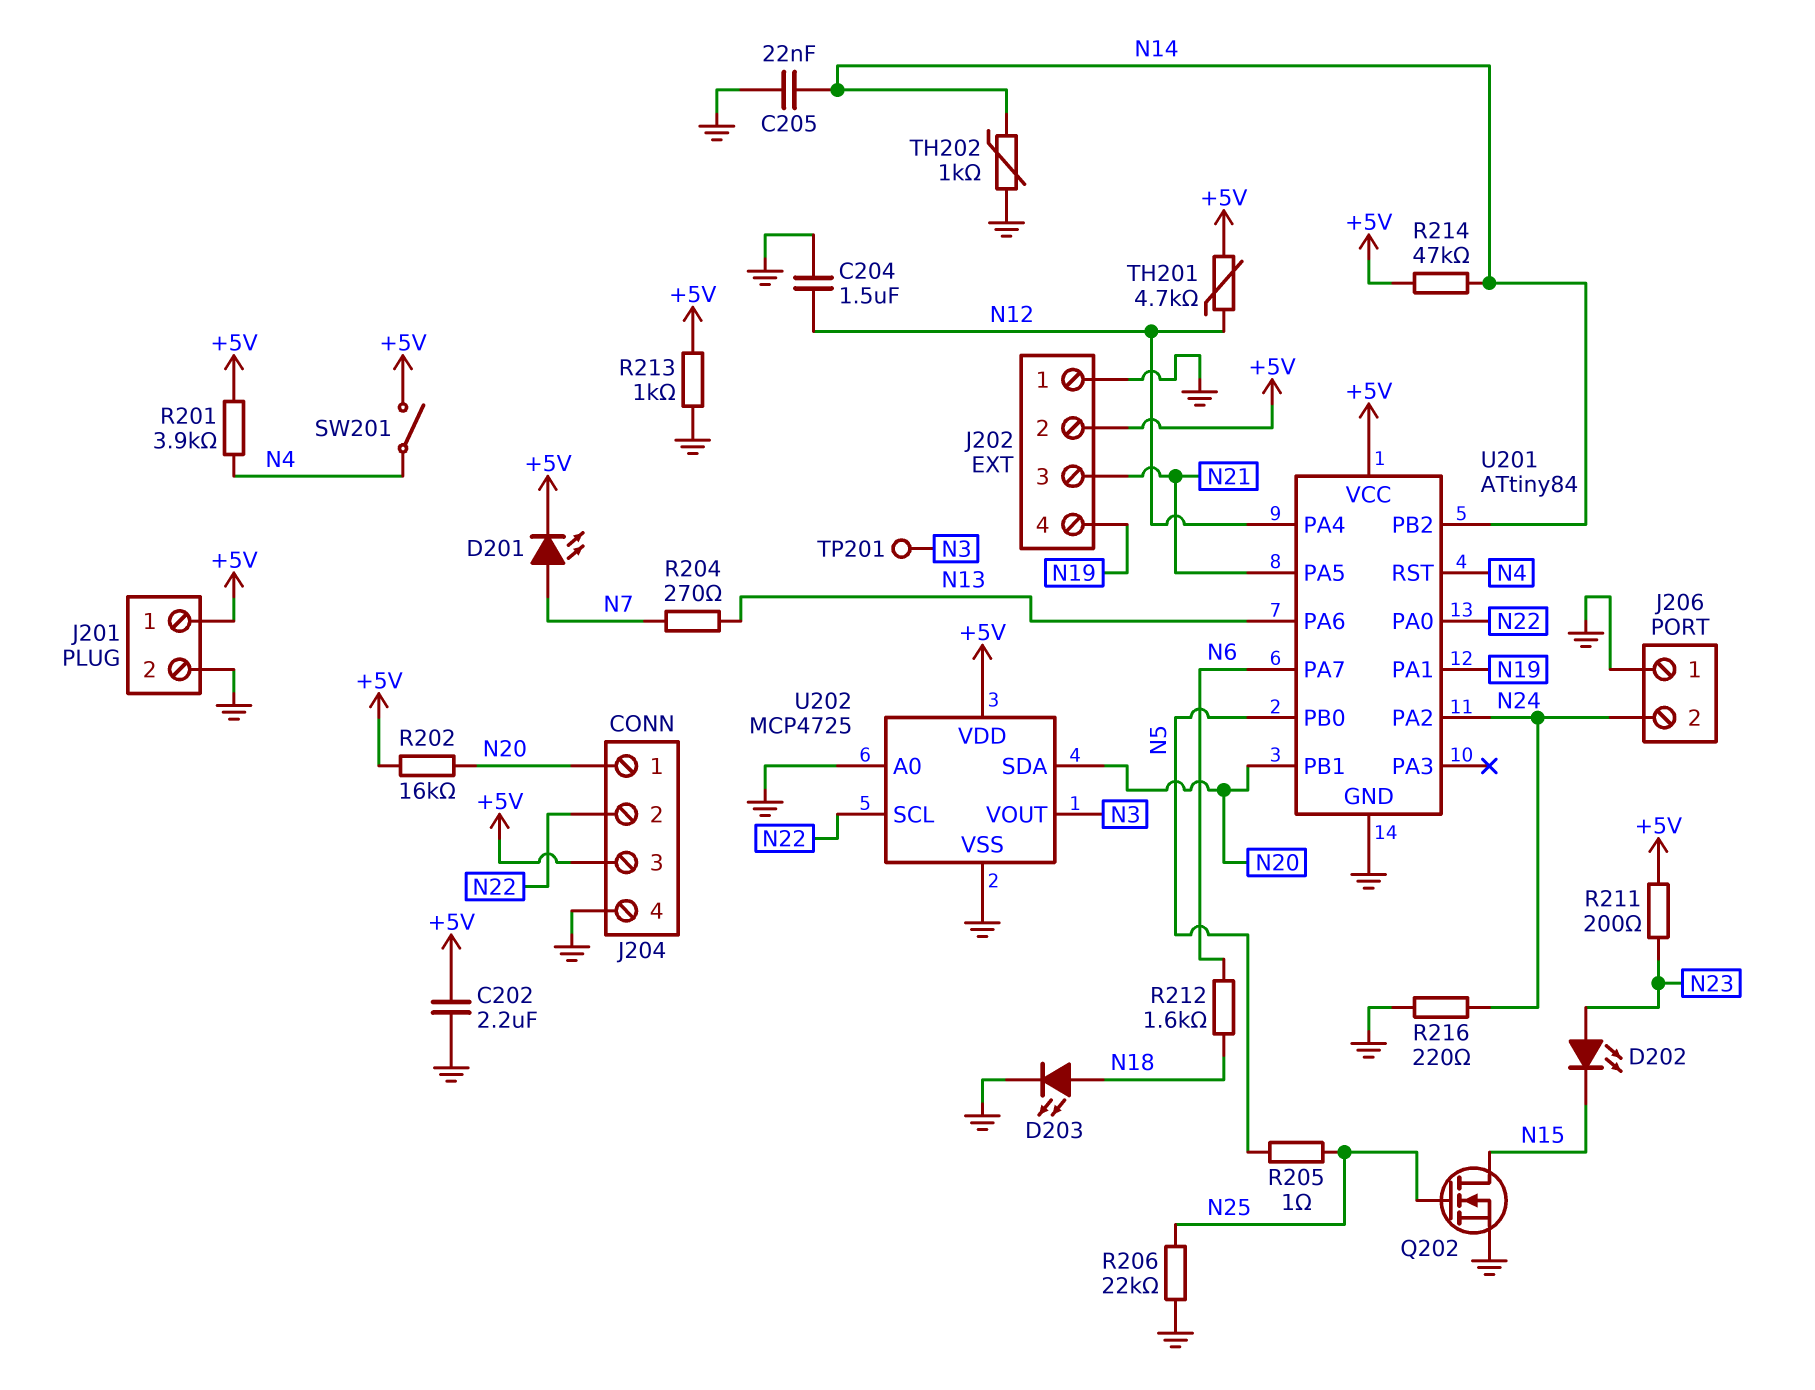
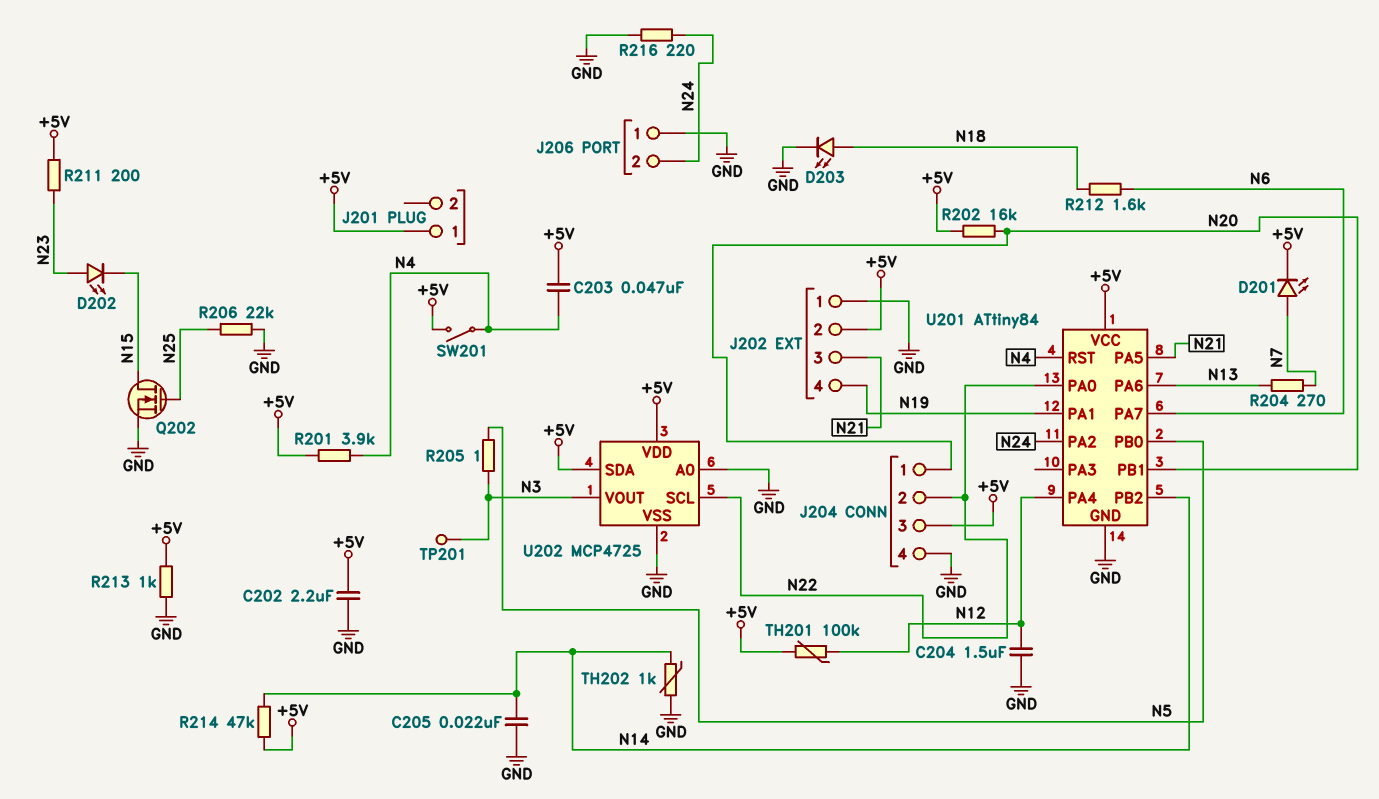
C203: none -> 47nF (+5V, N4)
J201 pin 2: GND -> none
R205: 1 (N5, N25) -> 1 (N3, N5)
TH201: 4.7k (+5V, N12) -> 100k (+5V, N12)
U202 pin SDA: N20 -> +5V

